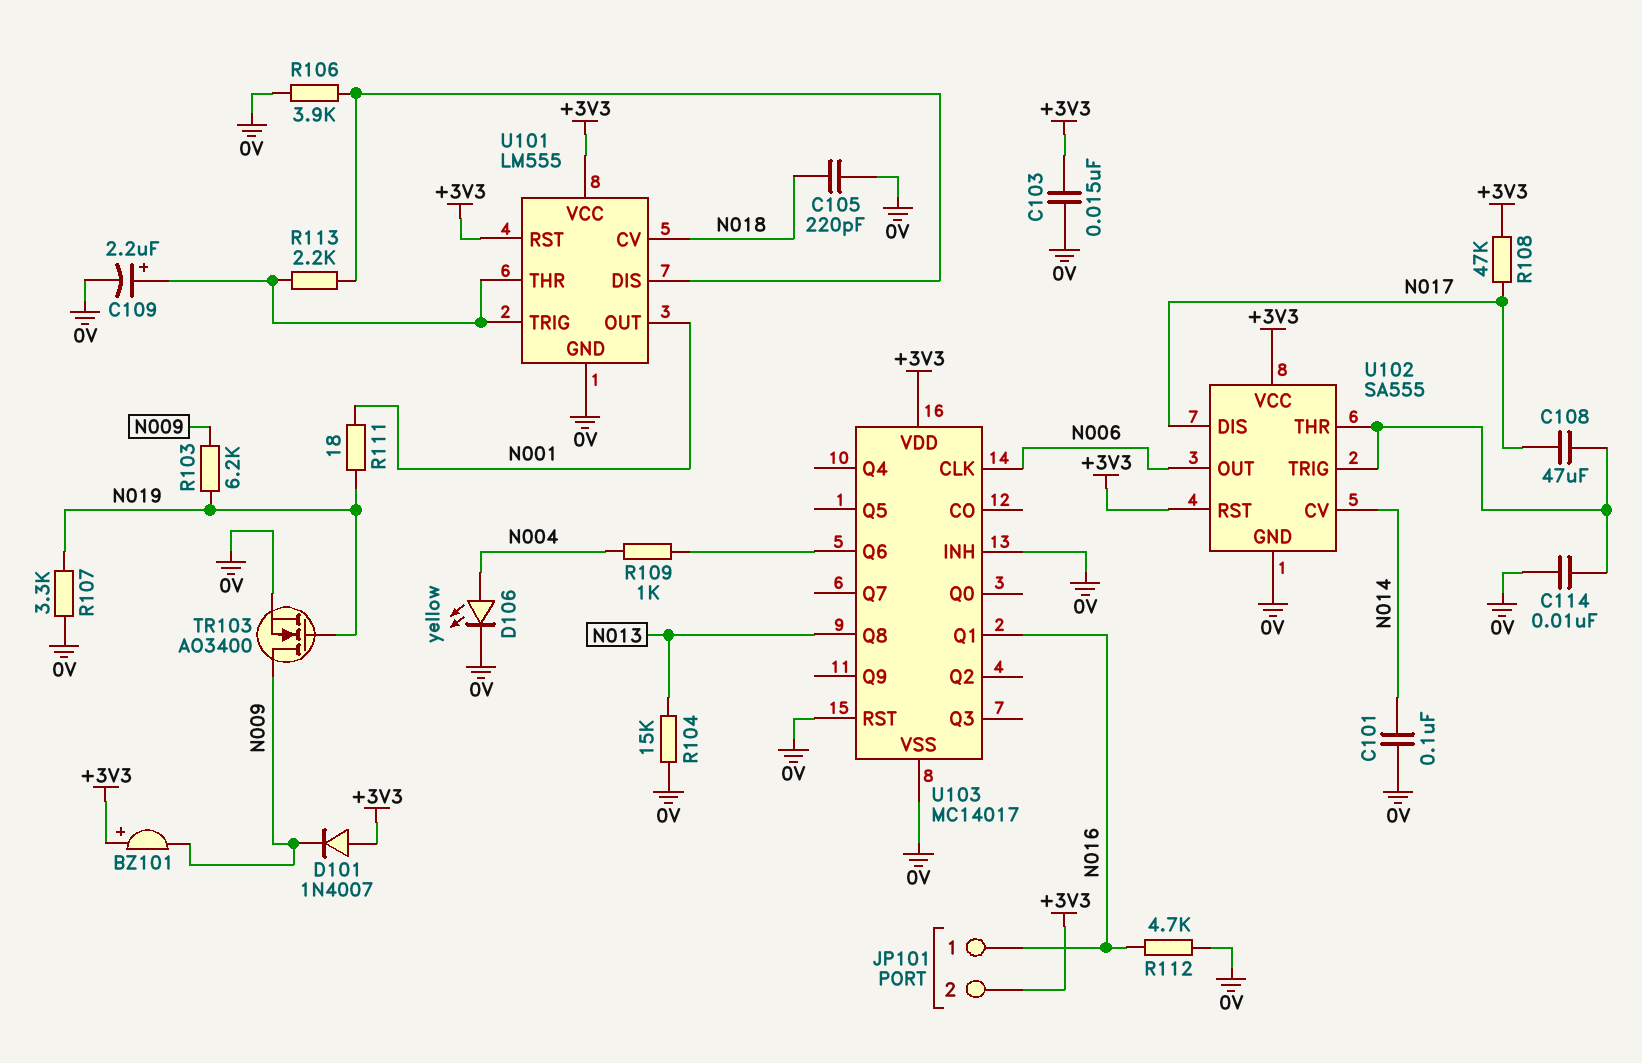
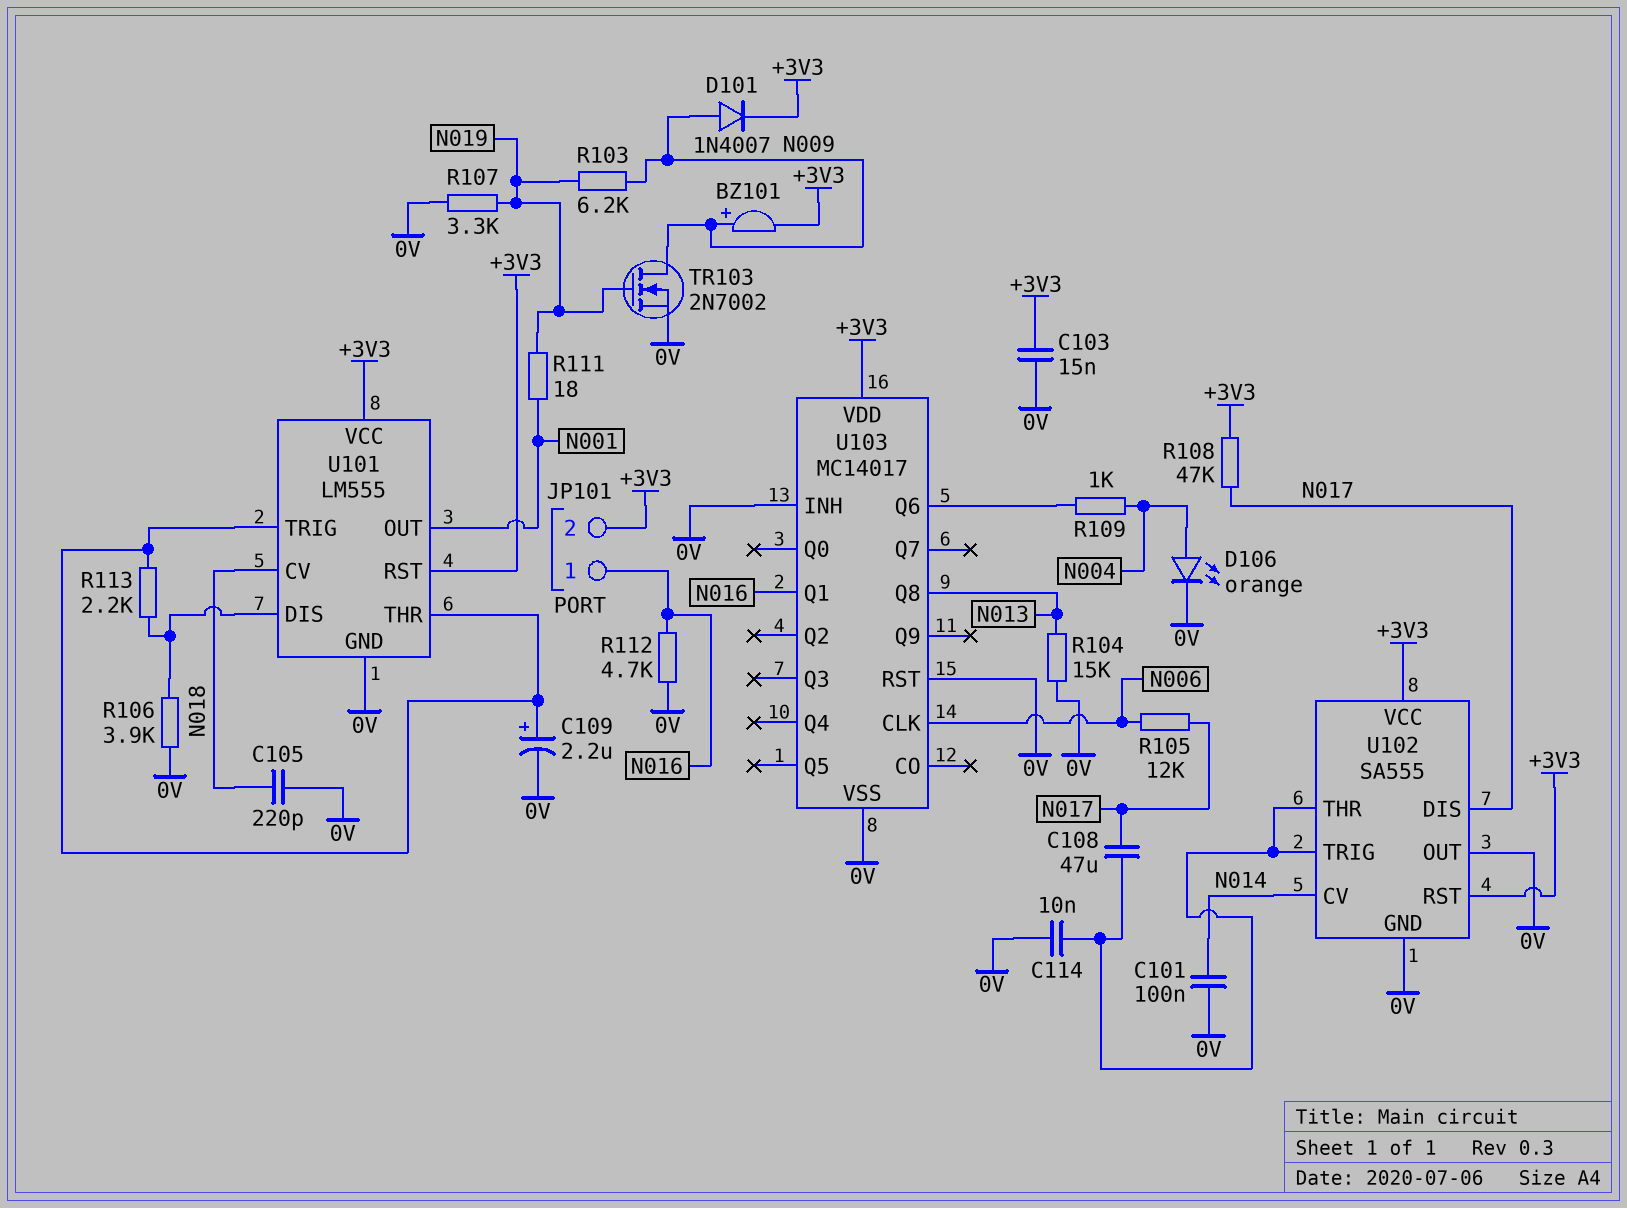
BZ101: buzzer (plus +3V3, minus N009) -> buzzer (plus N009, minus +3V3)
D101: diode 1N4007 (A +3V3, K N009) -> diode 1N4007 (A N009, K +3V3)
D106: LED yellow (A N004, K 0V) -> LED orange (A N004, K 0V)
R105: none -> 12k (N006, N017)
TR103: NMOS AO3400 (G N019, D N009, S 0V) -> NMOS 2N7002 (G N019, D N009, S 0V)
U102 pin OUT: N006 -> 0V

